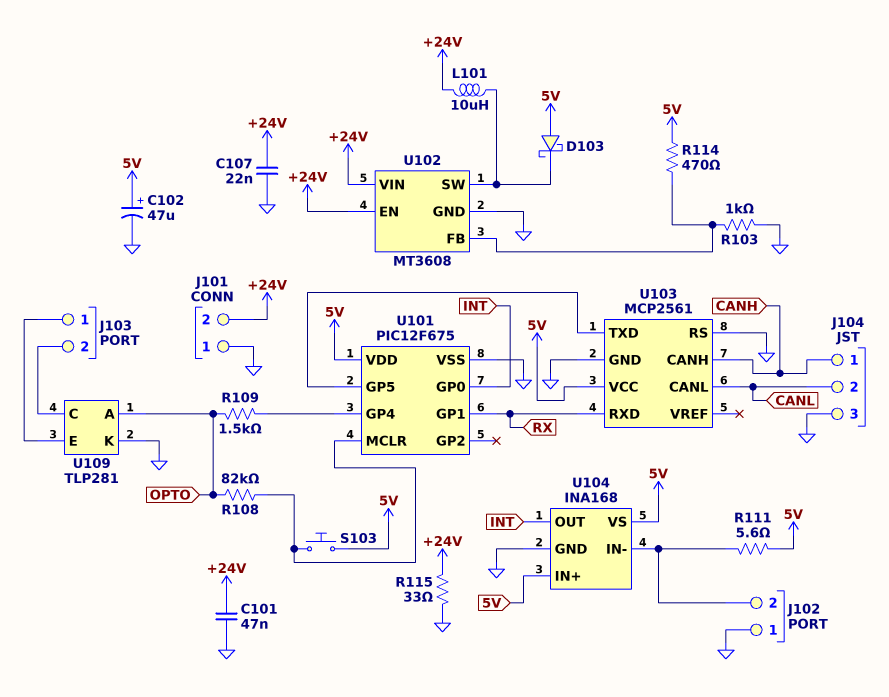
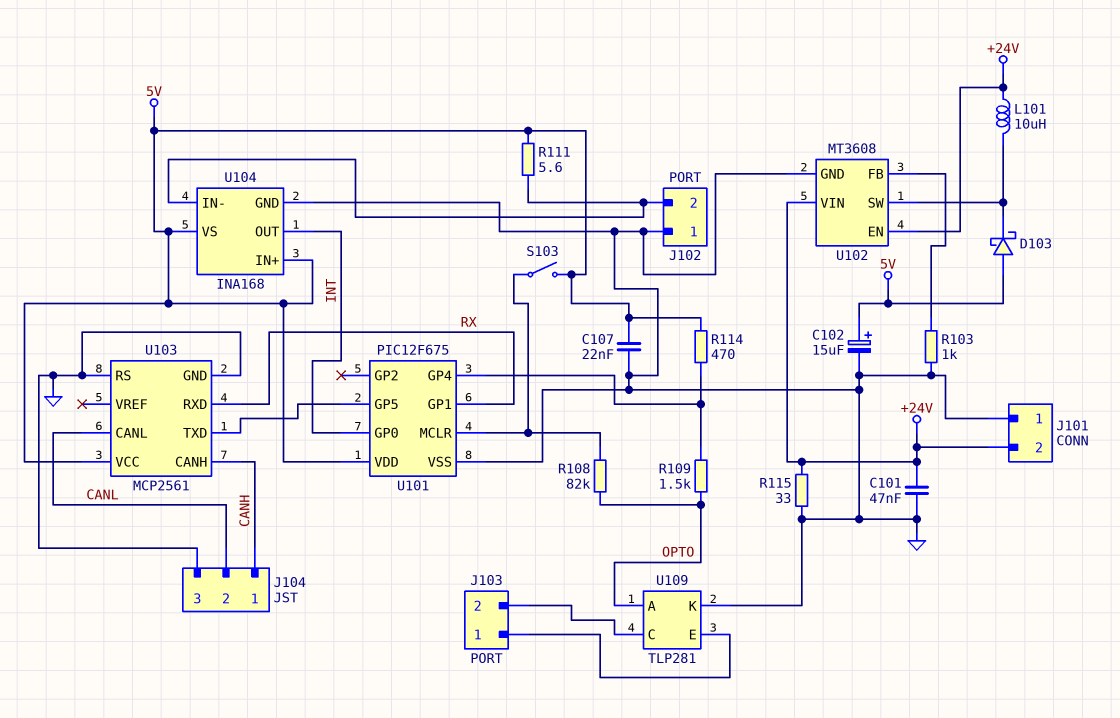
C102: 47uF (plus 5V, minus GND) -> 15uF (plus 5V, minus GND)
C107: 22nF (+24V, GND) -> 22nF (5V, GND)
R114: 470 (5V, U102/FB) -> 470 (5V, U101/GP4)
S103: button (5V, U101/MCLR) -> switch (5V, U101/MCLR)

